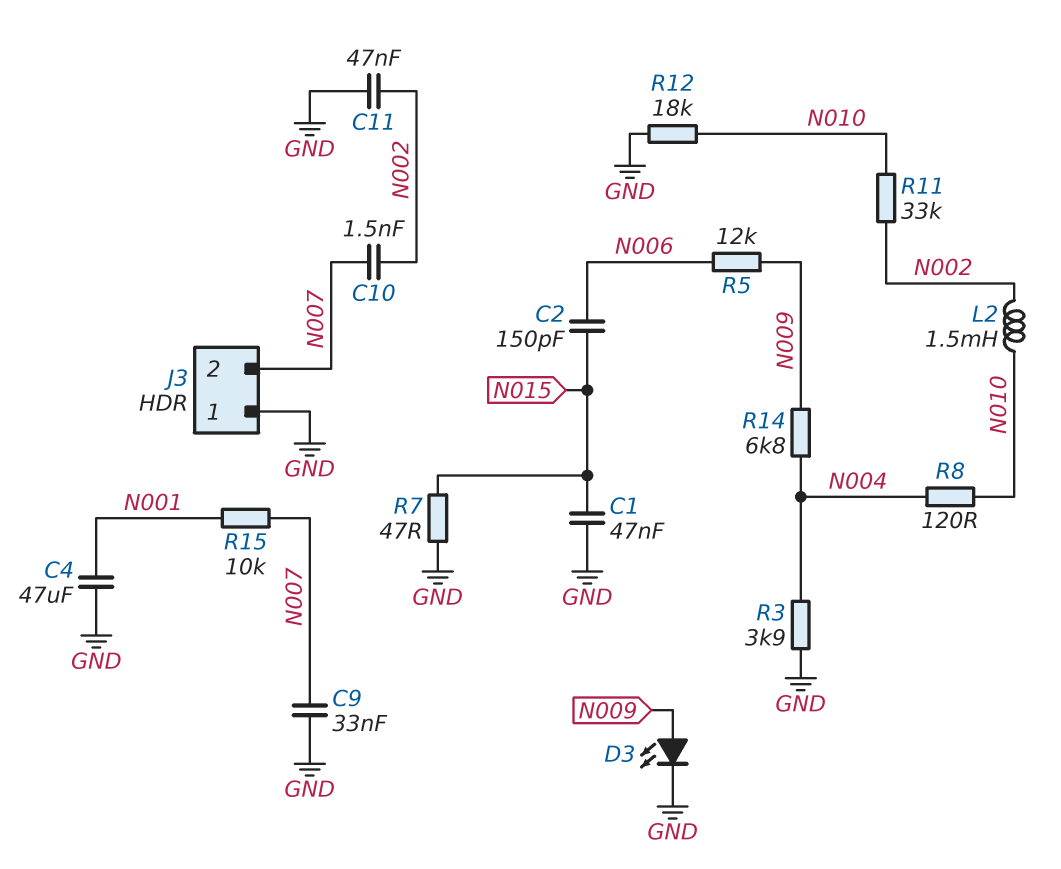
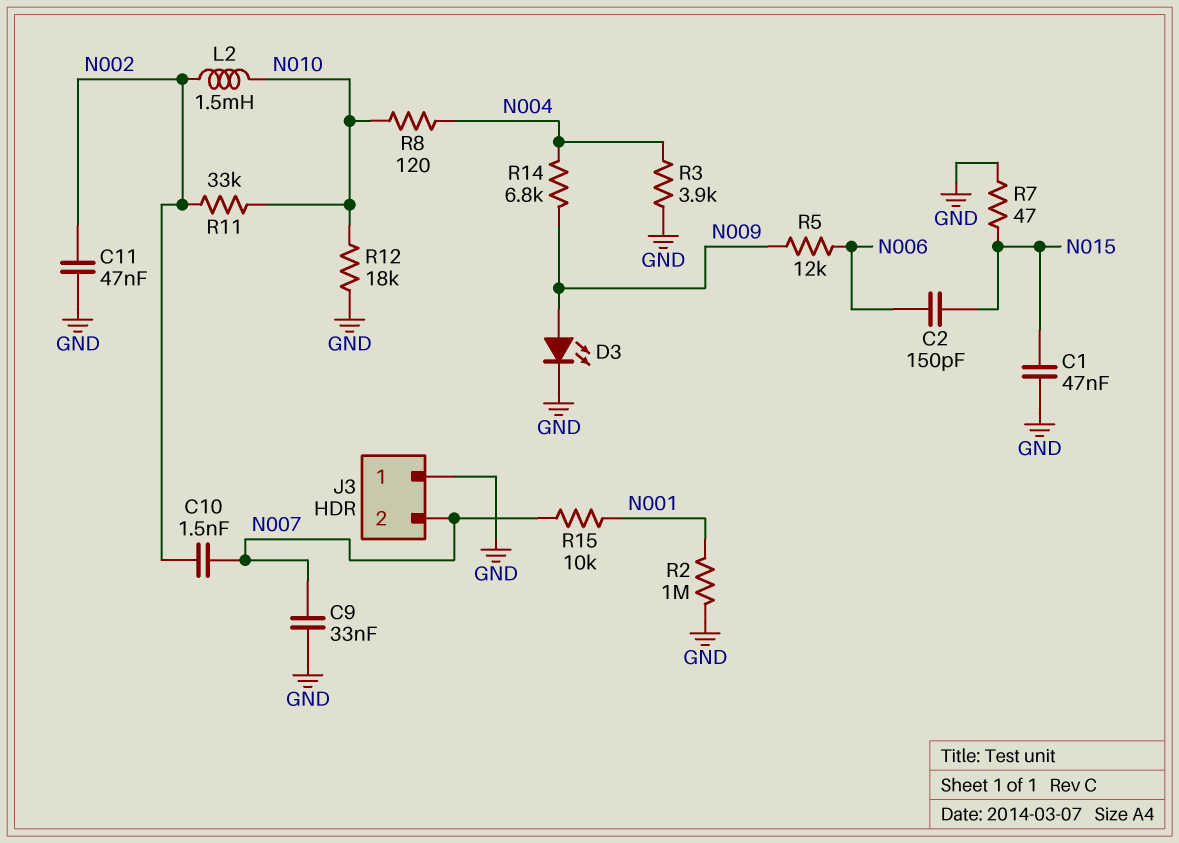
C4: 47uF (GND, N001) -> none
R2: none -> 1M (GND, N001)

